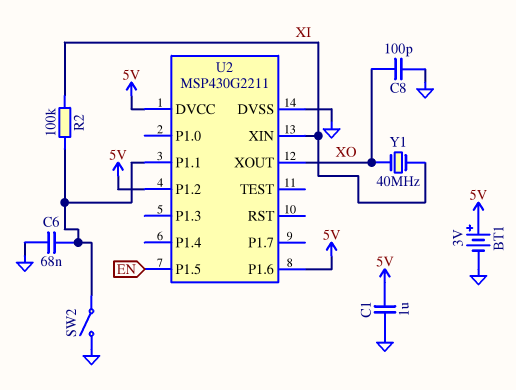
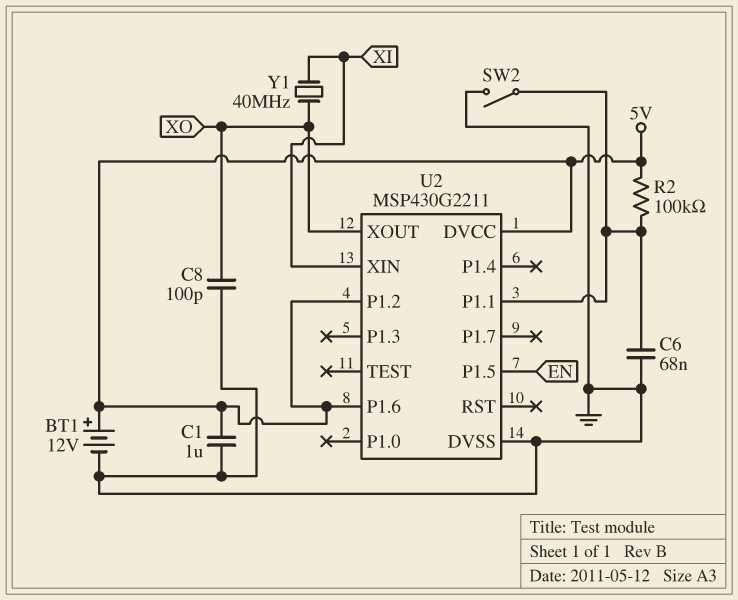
BT1: 3V (plus 5V, minus GND) -> 12V (plus 5V, minus GND)
R2: 100k (U2/P1.1, XI) -> 100k (5V, U2/P1.1)

